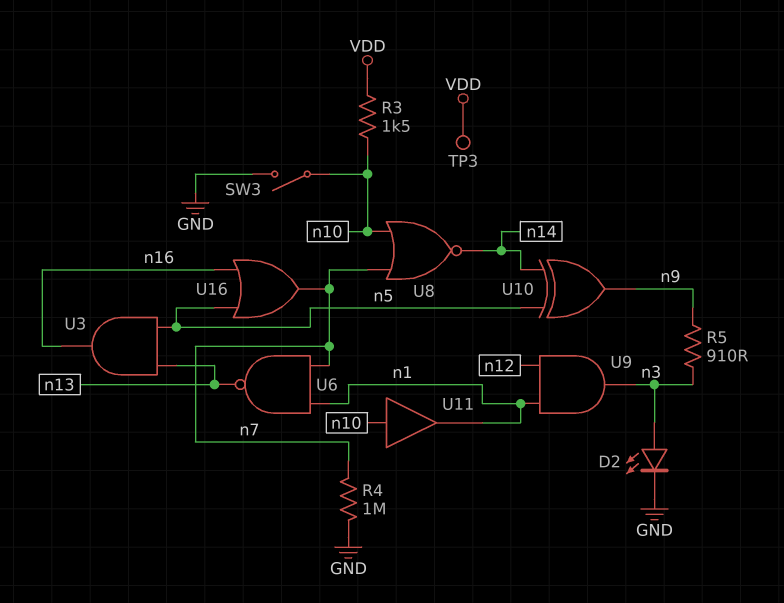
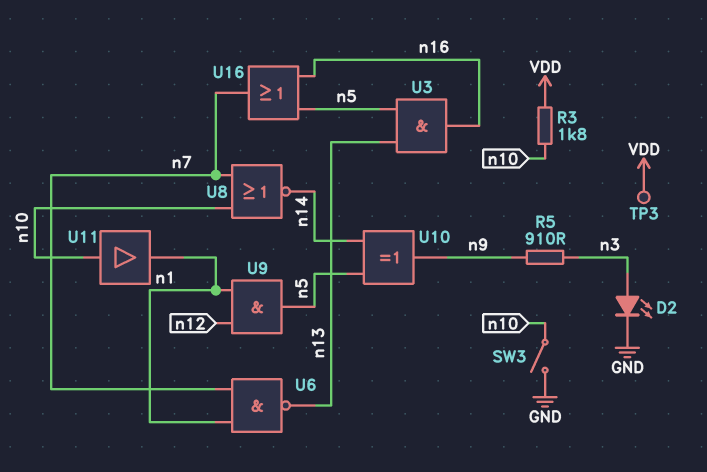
R3: 1.5k (VDD, n10) -> 1.8k (VDD, n10)
R4: 1M (GND, n7) -> none
U9: AND (in n1, in n12, out n3) -> AND (in n1, in n12, out n5)

